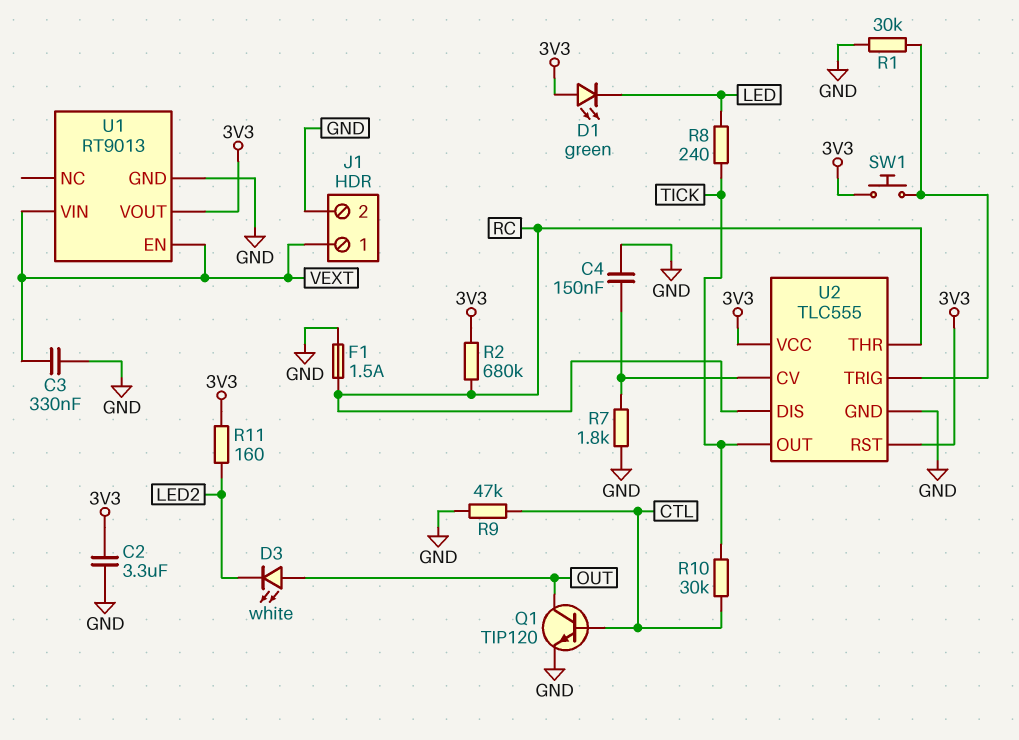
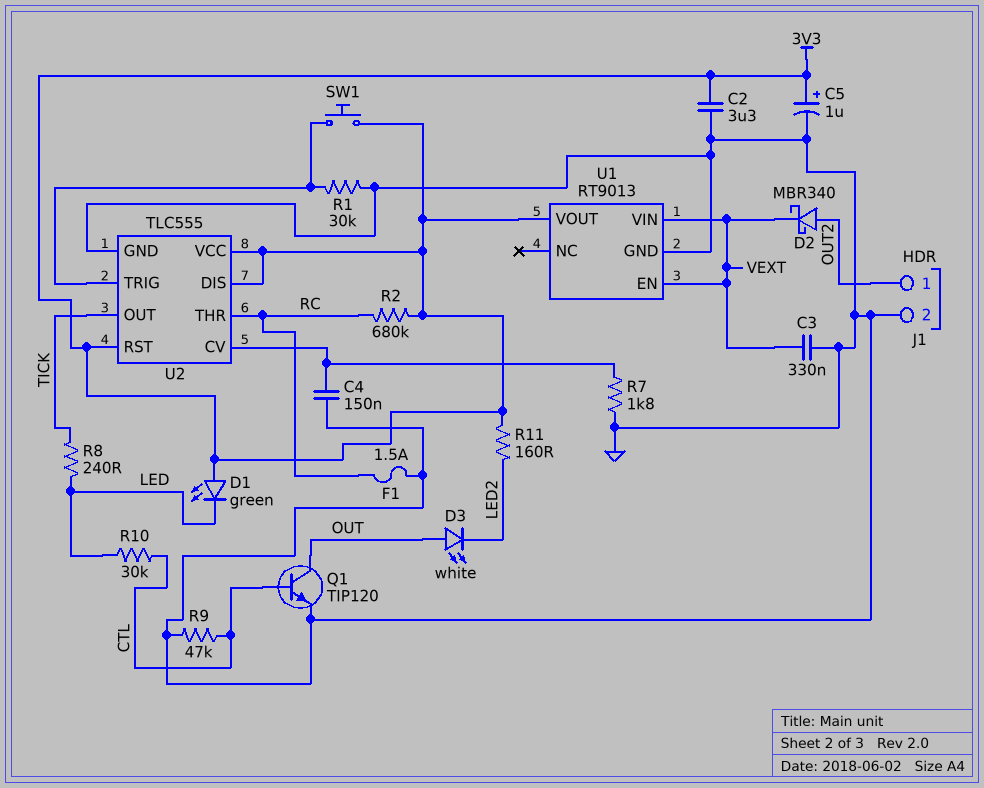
C5: none -> 1uF (plus 3V3, minus GND)
D2: none -> schottky MBR340 (A OUT2, K VEXT)
J1 pin 1: VEXT -> OUT2
R10: 30k (CTL, TICK) -> 30k (CTL, LED)
U2 pin DIS: RC -> 3V3

